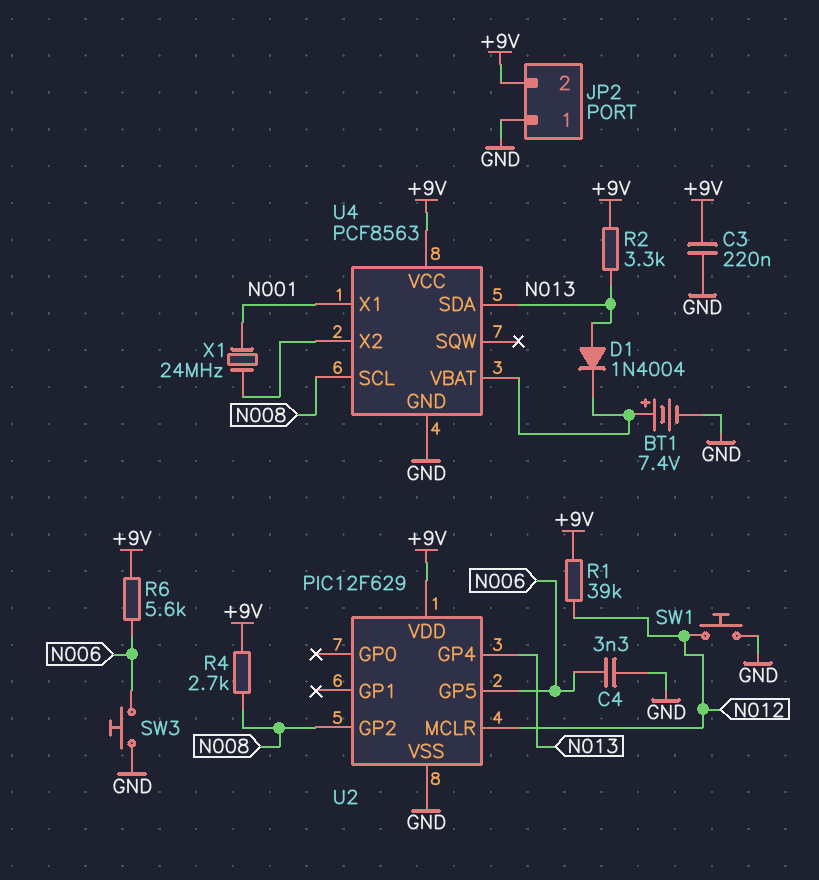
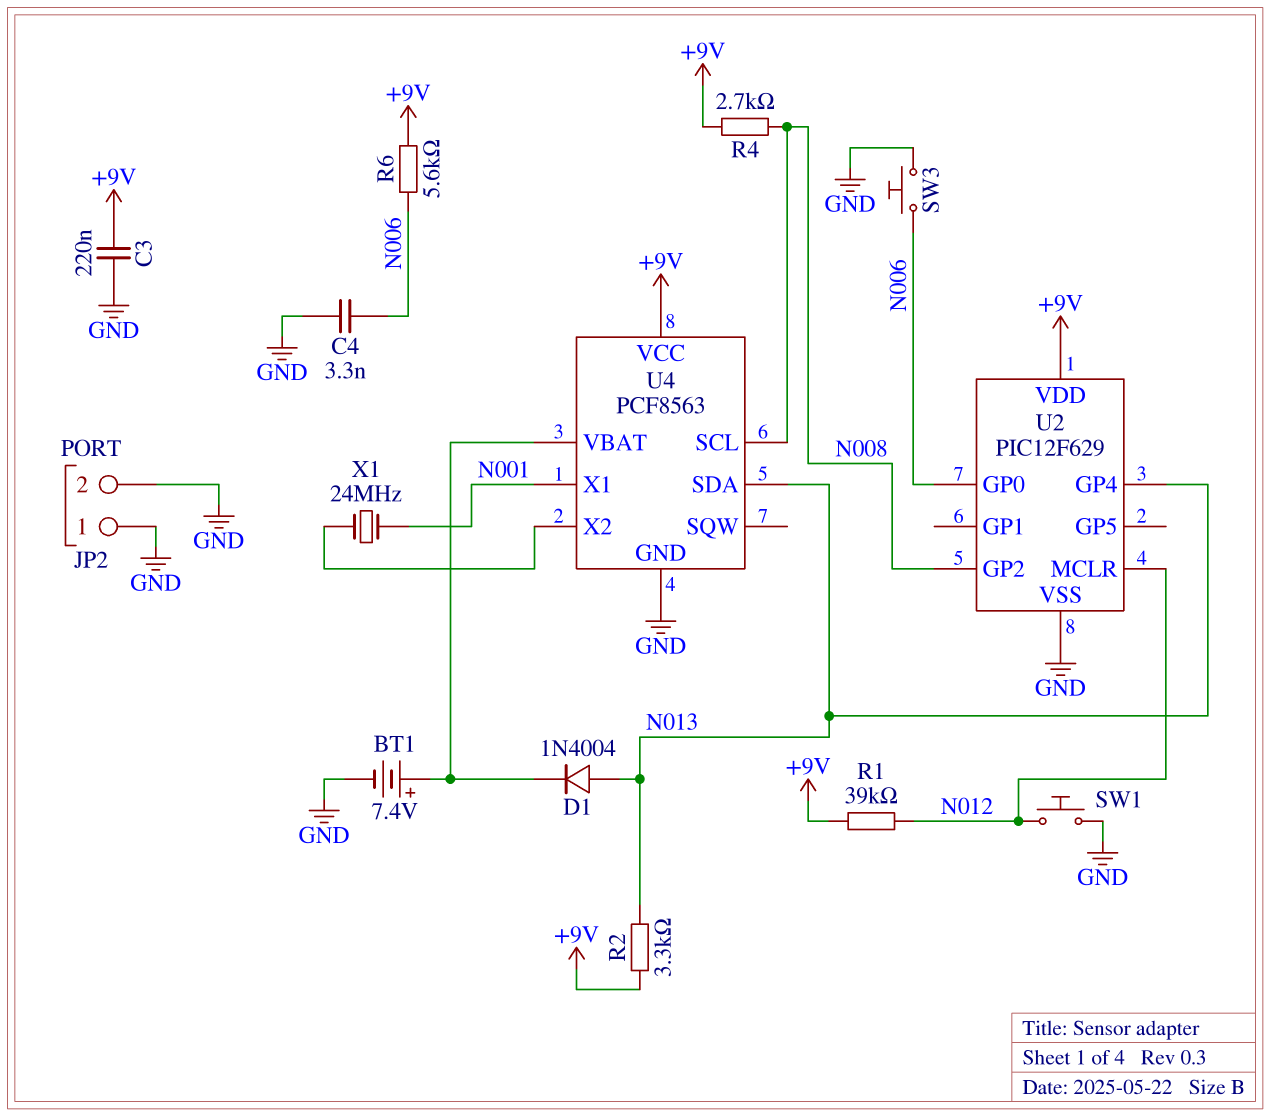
JP2 pin 2: +9V -> GND
U2 pin GP0: none -> N006
U2 pin GP5: N006 -> none

